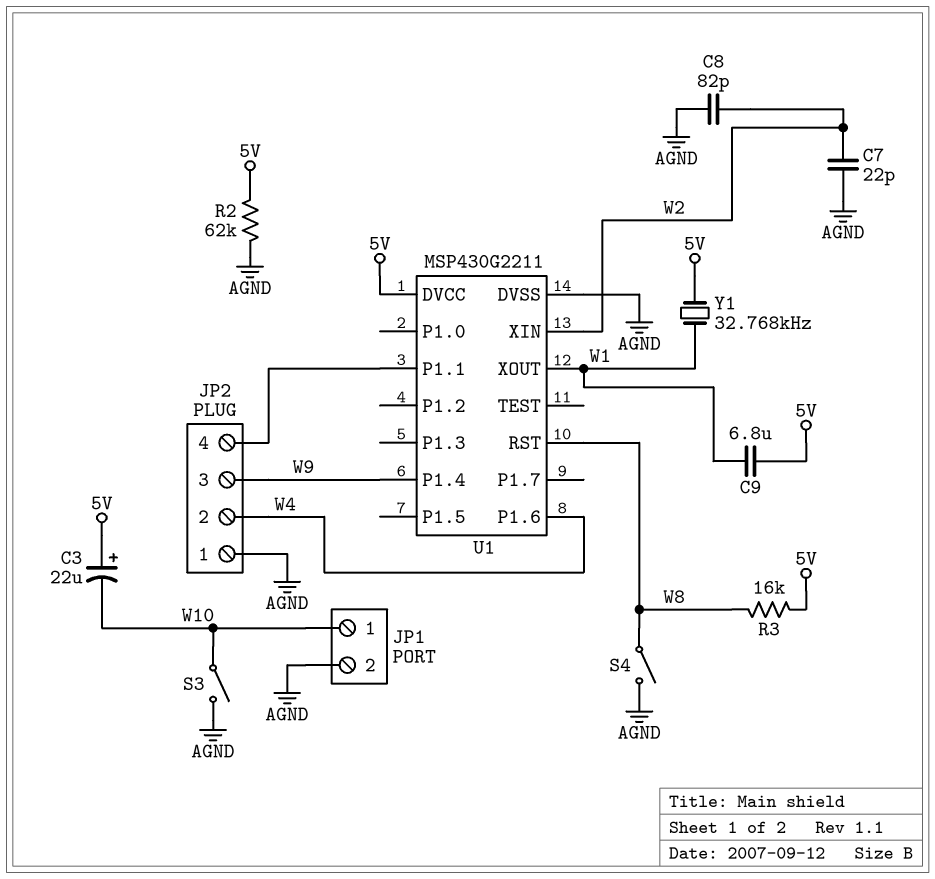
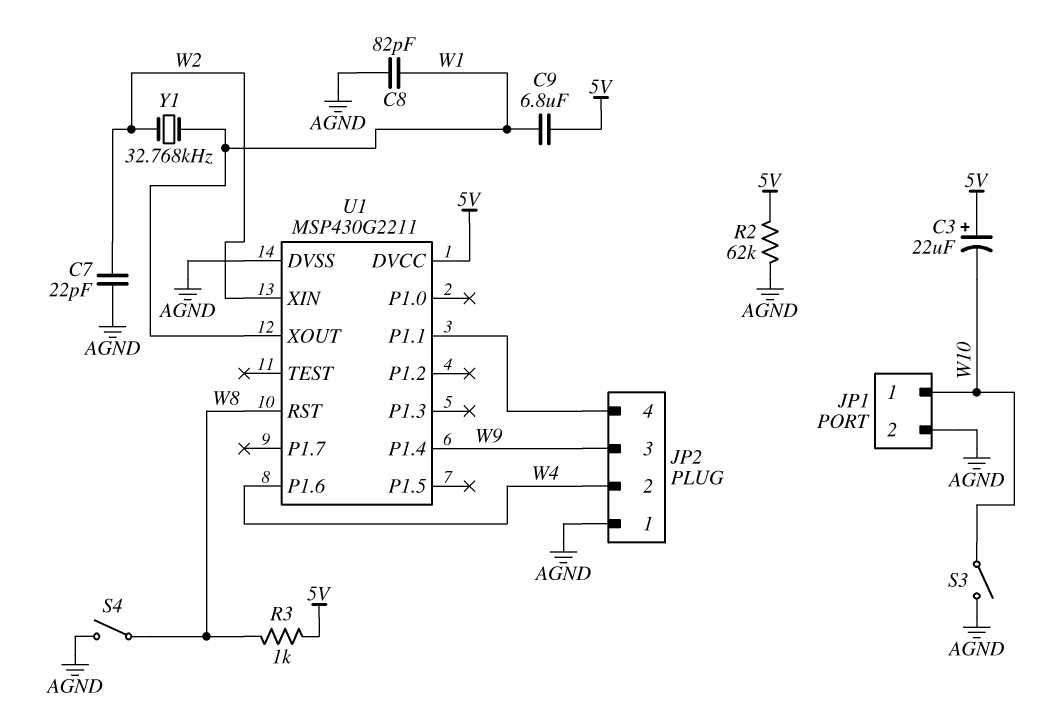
C8: 82pF (AGND, W2) -> 82pF (AGND, W1)
R3: 16k (5V, W8) -> 1k (5V, W8)
Y1: 32.768kHz (5V, W1) -> 32.768kHz (W1, W2)

